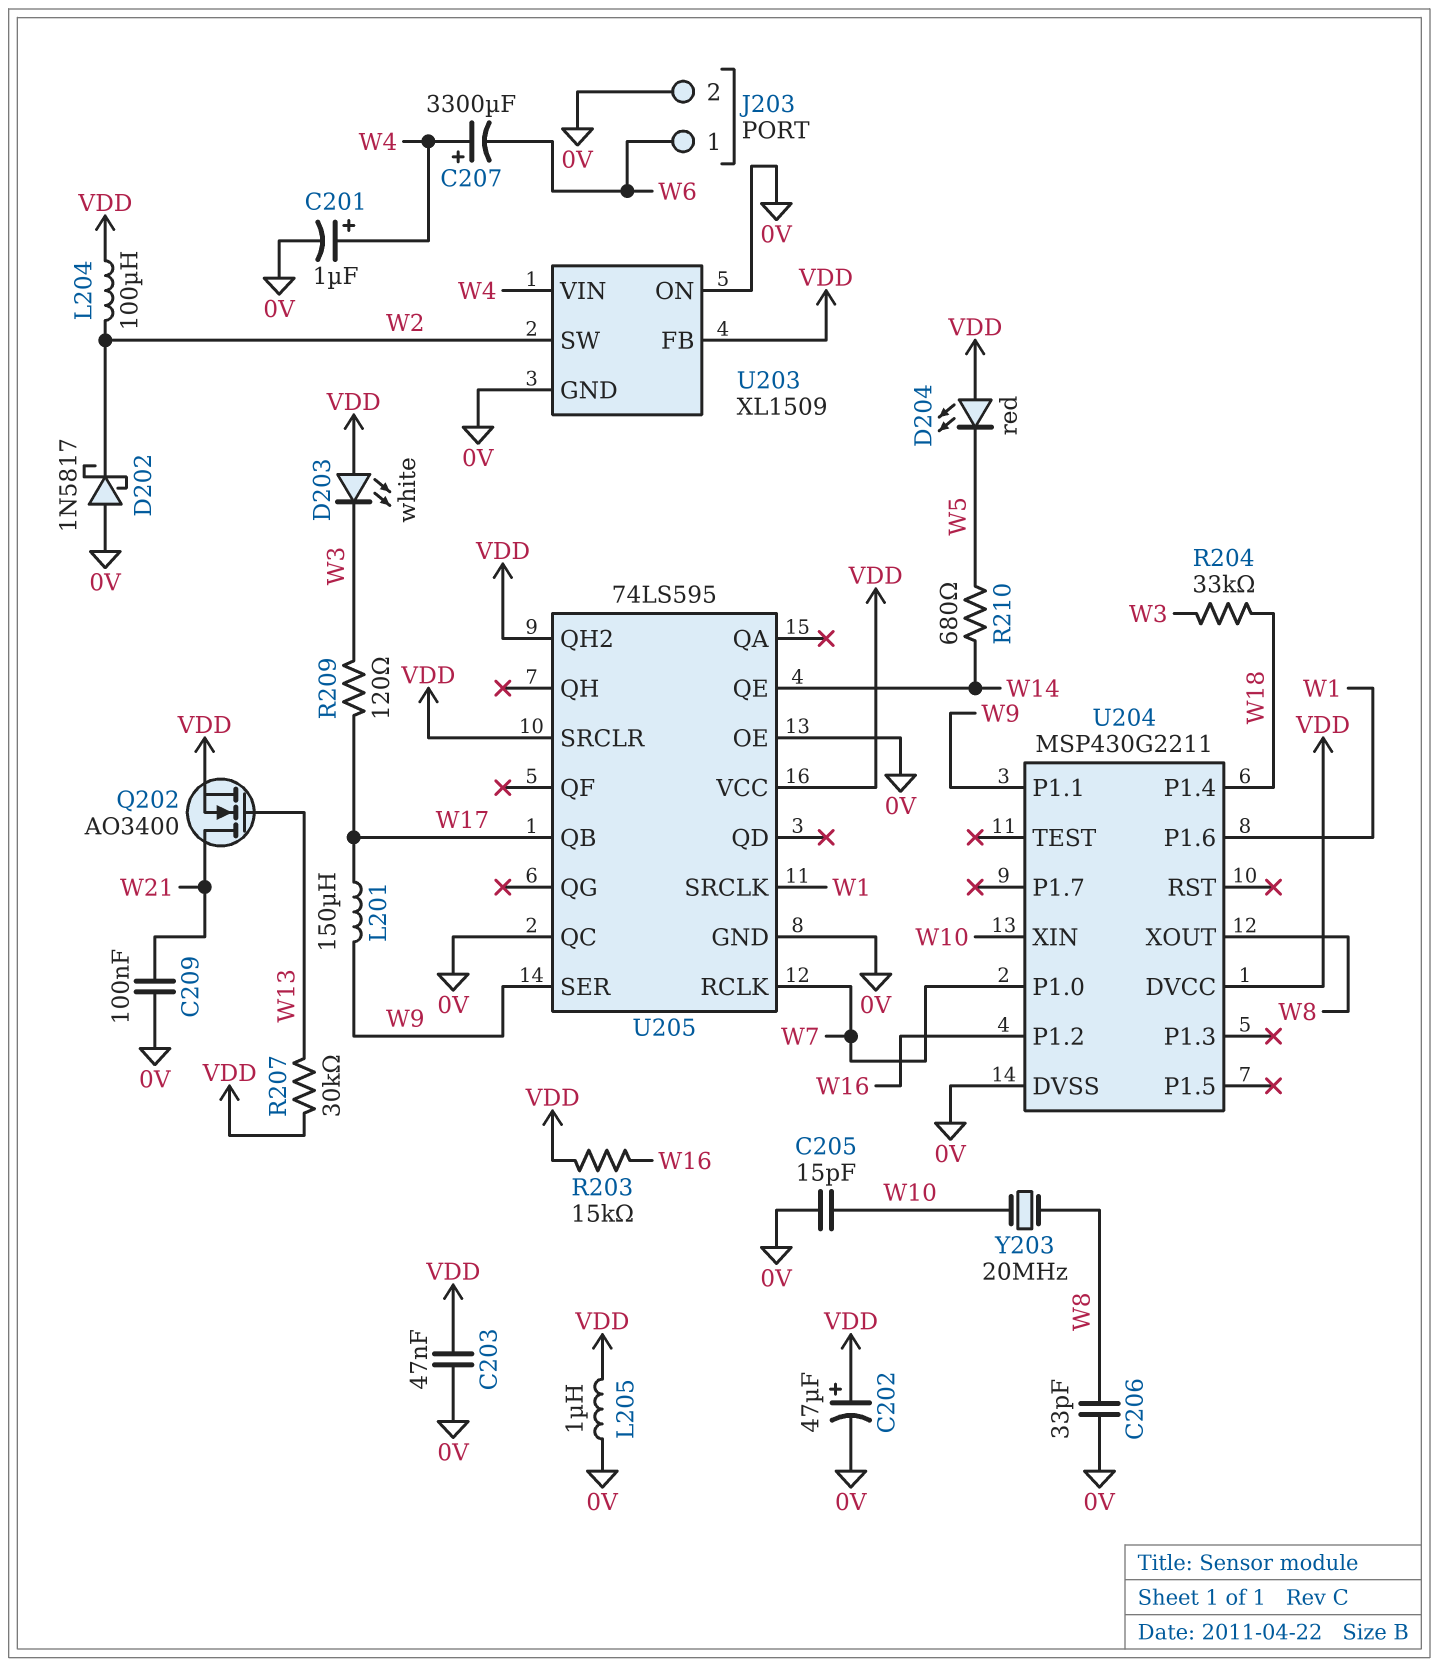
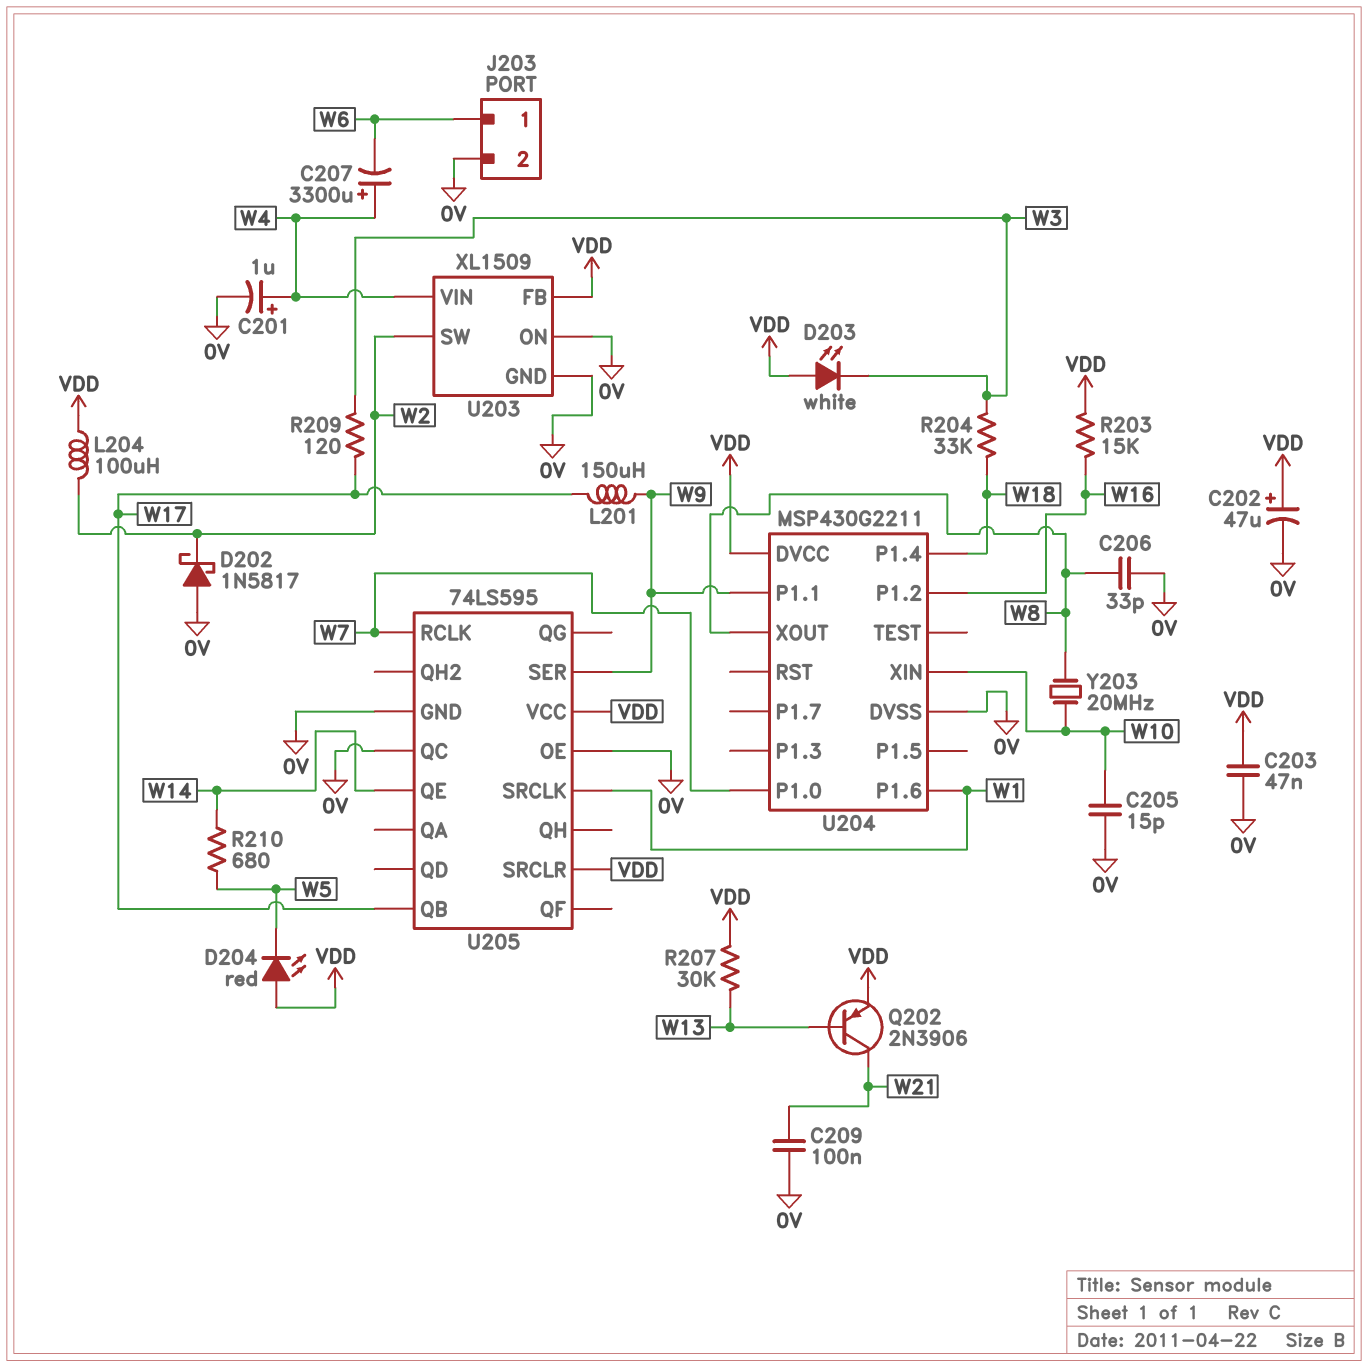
L205: 1uH (0V, VDD) -> none
Q202: NMOS AO3400 (G W13, D W21, S VDD) -> PNP 2N3906 (B W13, C W21, E VDD)
U205 pin QH2: VDD -> none

